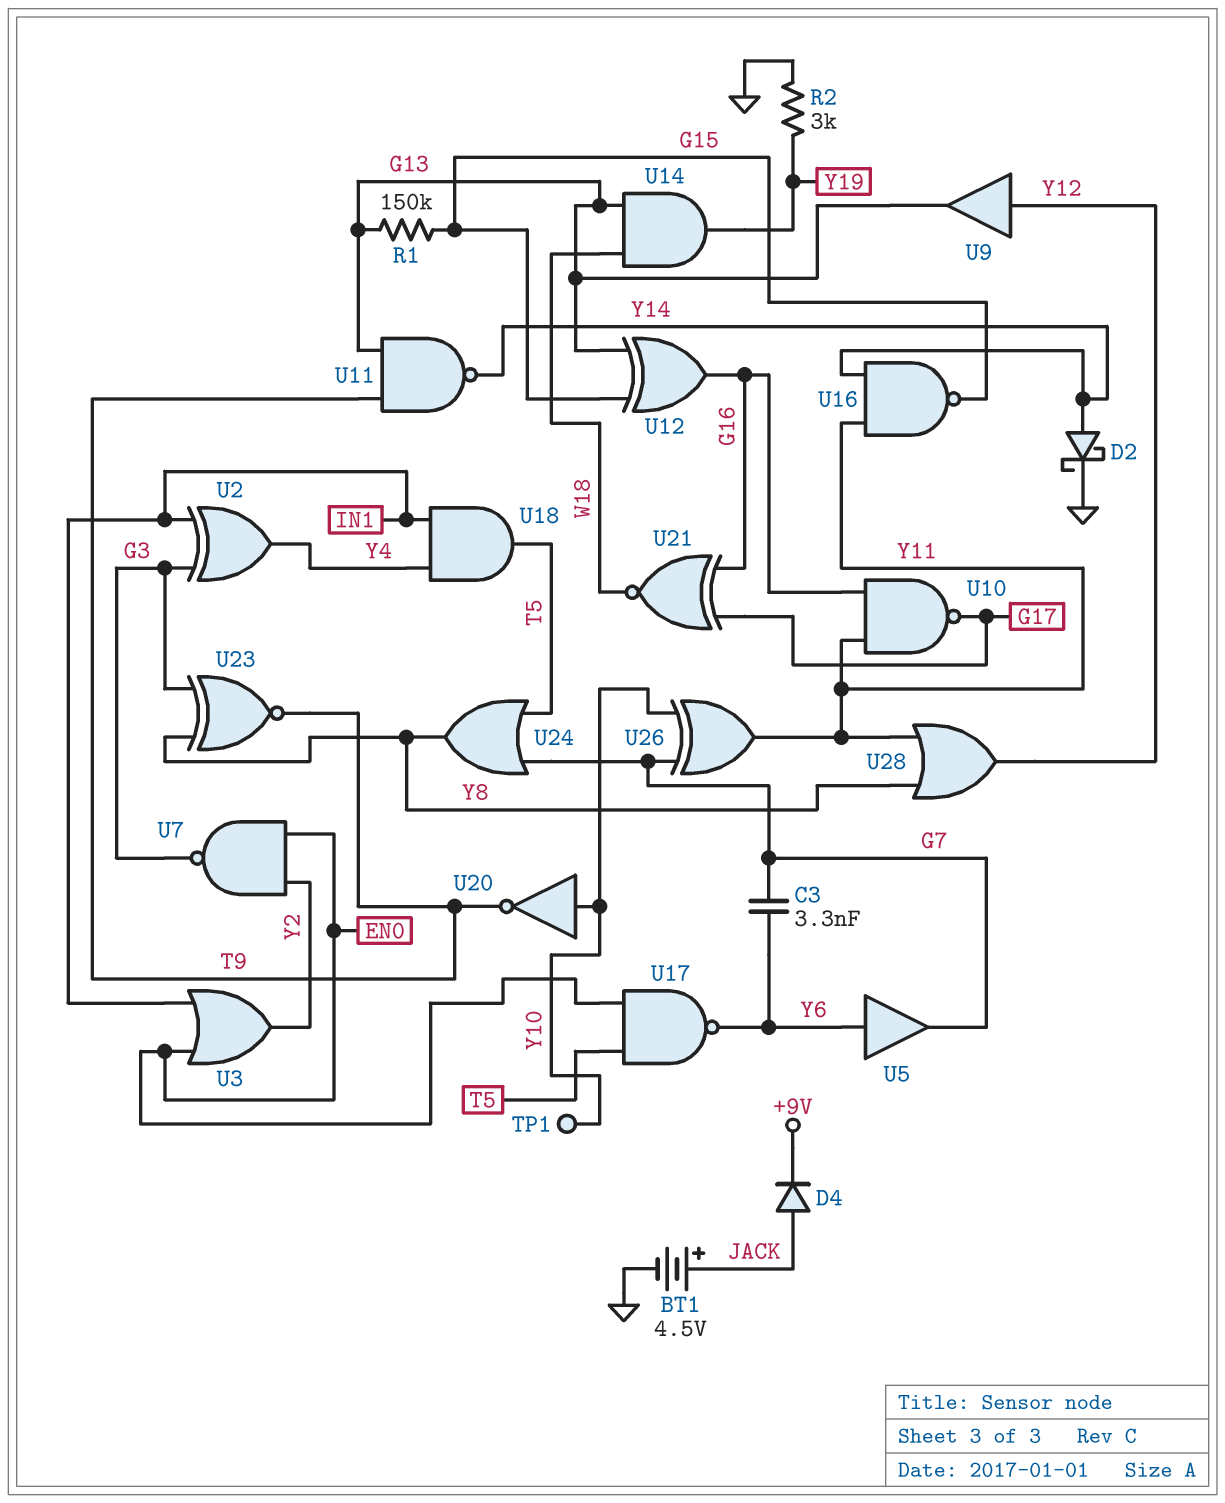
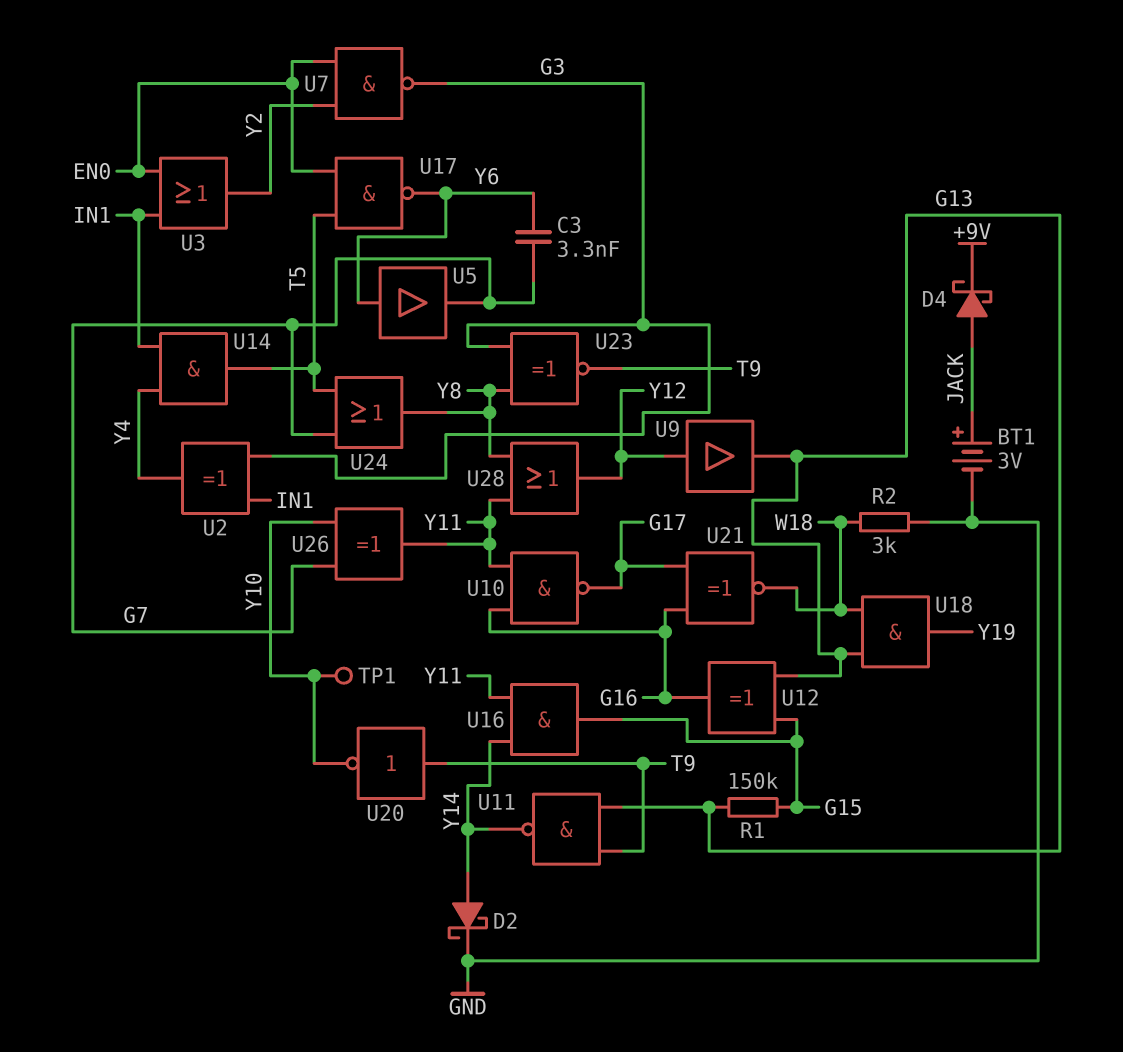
BT1: 4.5V (plus JACK, minus GND) -> 3V (plus JACK, minus GND)
D4: diode (A JACK, K +9V) -> schottky (A JACK, K +9V)
R2: 3k (GND, Y19) -> 3k (GND, W18)
U14: AND (in G13, in W18, out Y19) -> AND (in IN1, in Y4, out T5)
U16: NAND (in Y11, in Y14, out G15) -> AND (in Y11, in Y14, out G15)
U18: AND (in IN1, in Y4, out T5) -> AND (in G13, in W18, out Y19)
U20: NOT (in Y10, out T9) -> NOT (in T9, out Y10)

